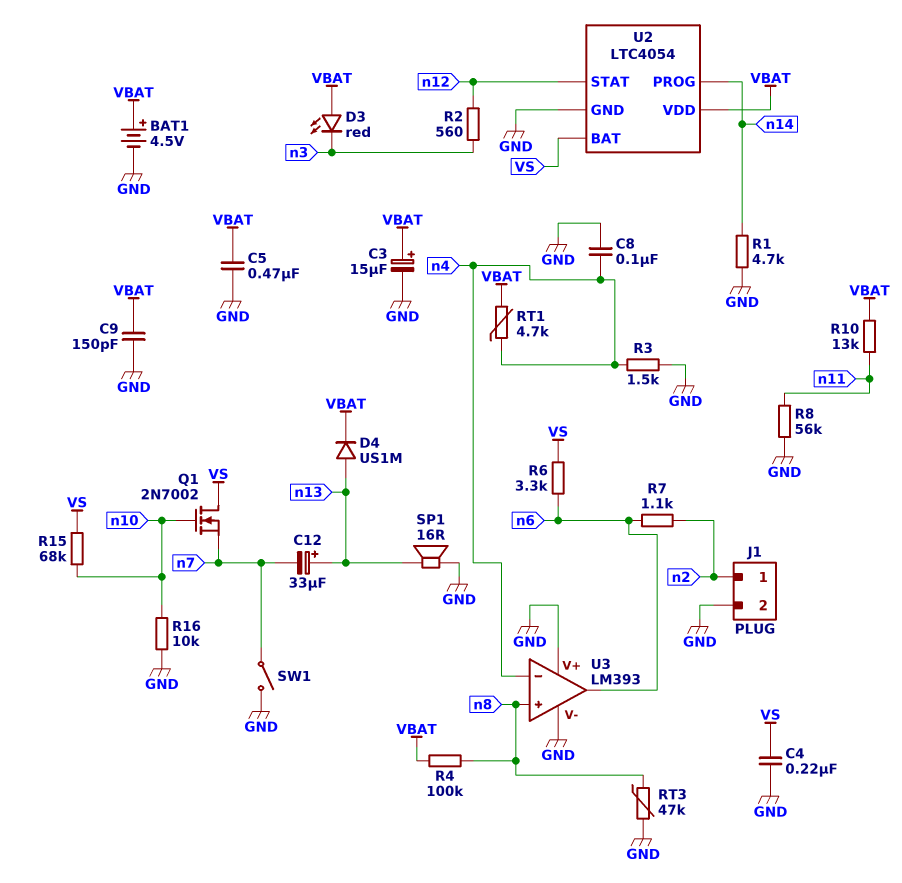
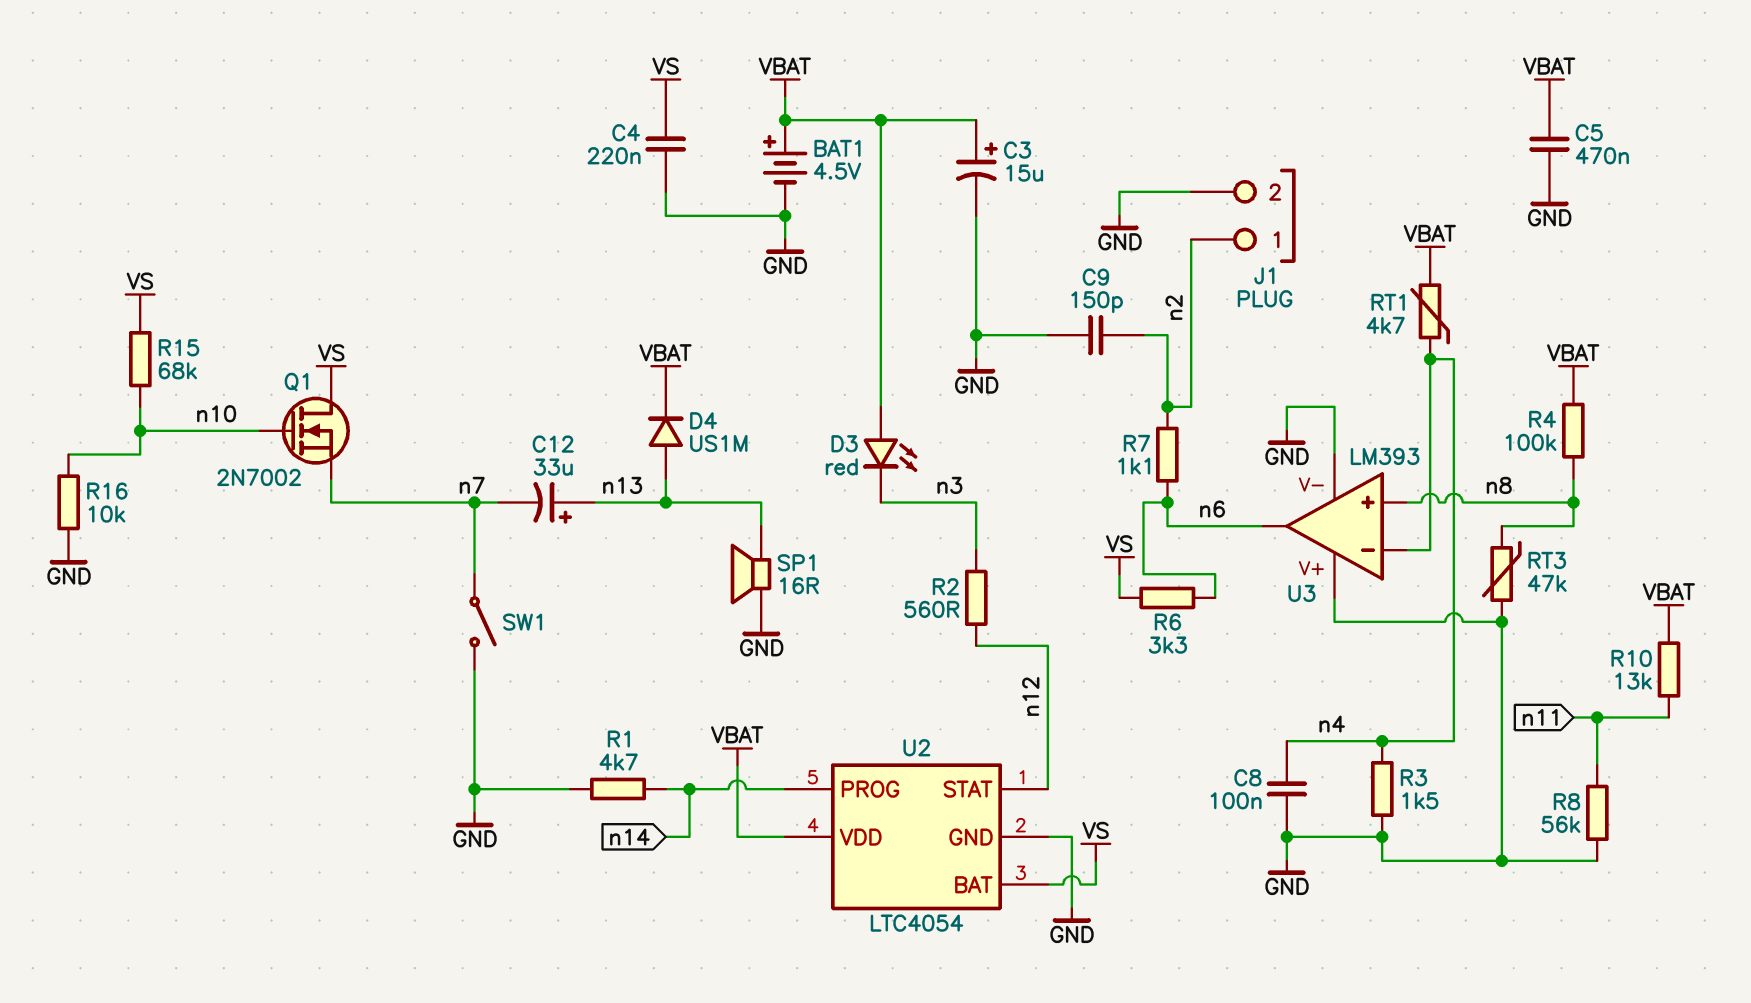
C9: 150pF (GND, VBAT) -> 150pF (GND, n2)

